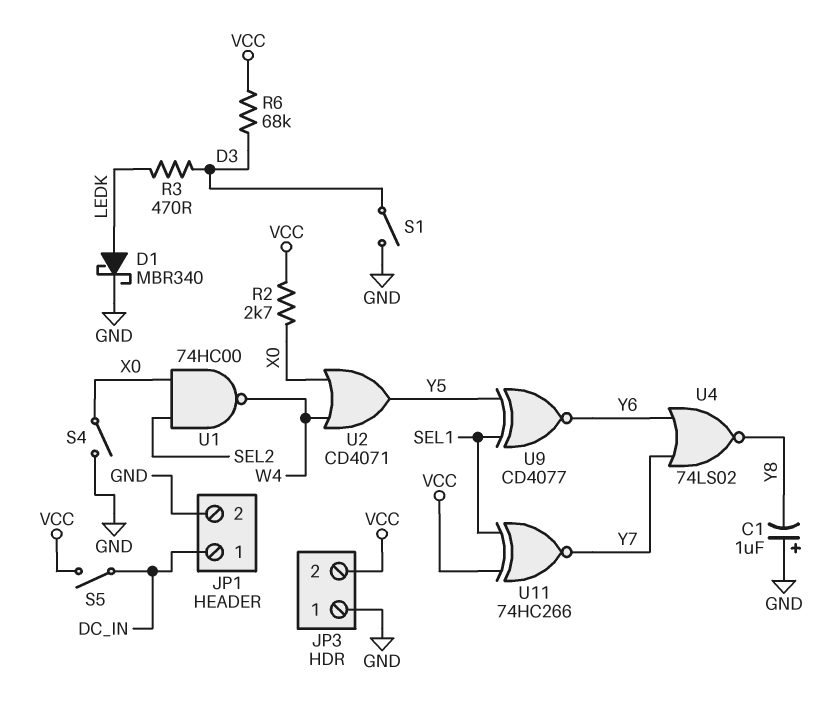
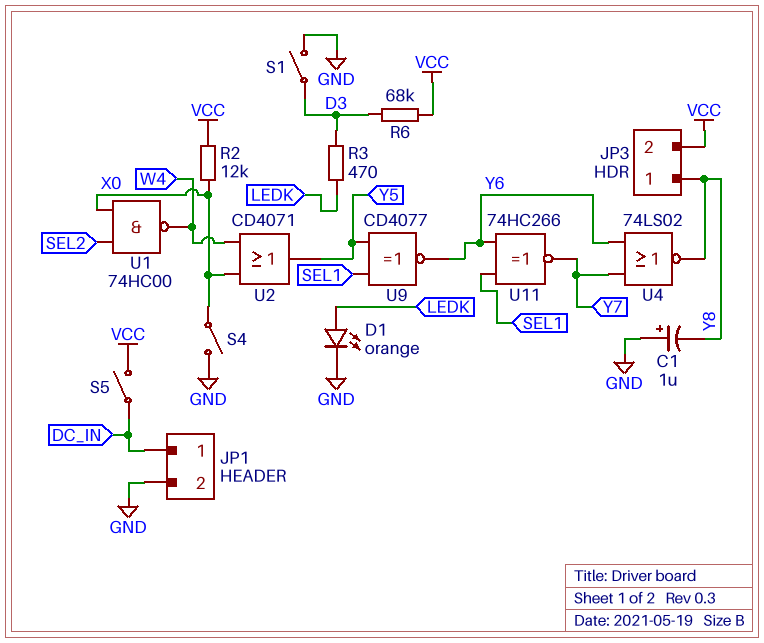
D1: schottky MBR340 (A LEDK, K GND) -> LED orange (A LEDK, K GND)
JP3 pin 1: GND -> Y8
R2: 2.7k (VCC, X0) -> 12k (VCC, X0)
U11: XNOR 74HC266 (in SEL1, in VCC, out Y7) -> XNOR 74HC266 (in SEL1, in Y6, out Y7)

